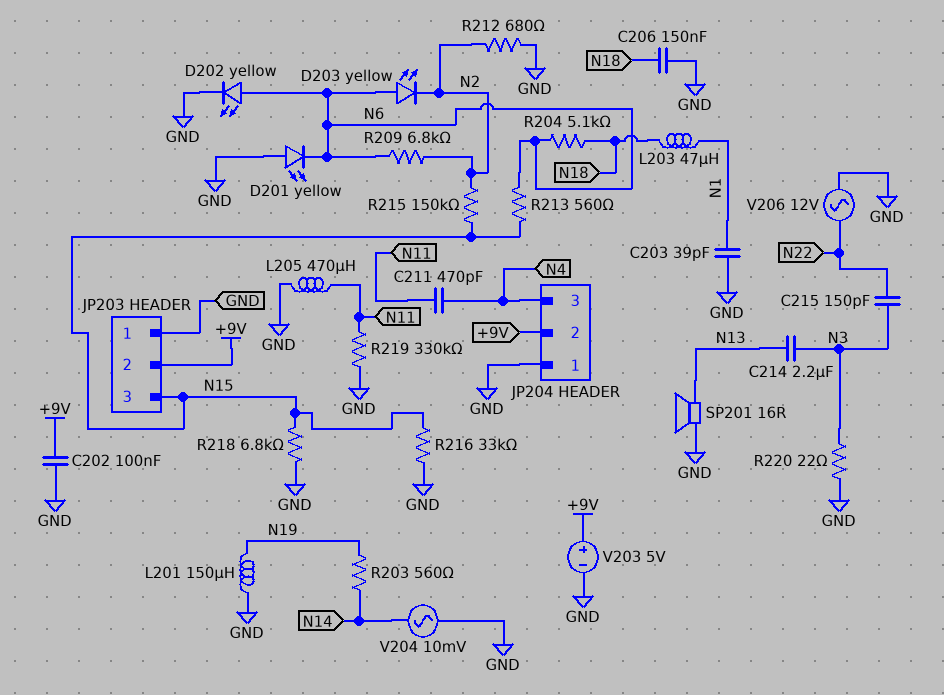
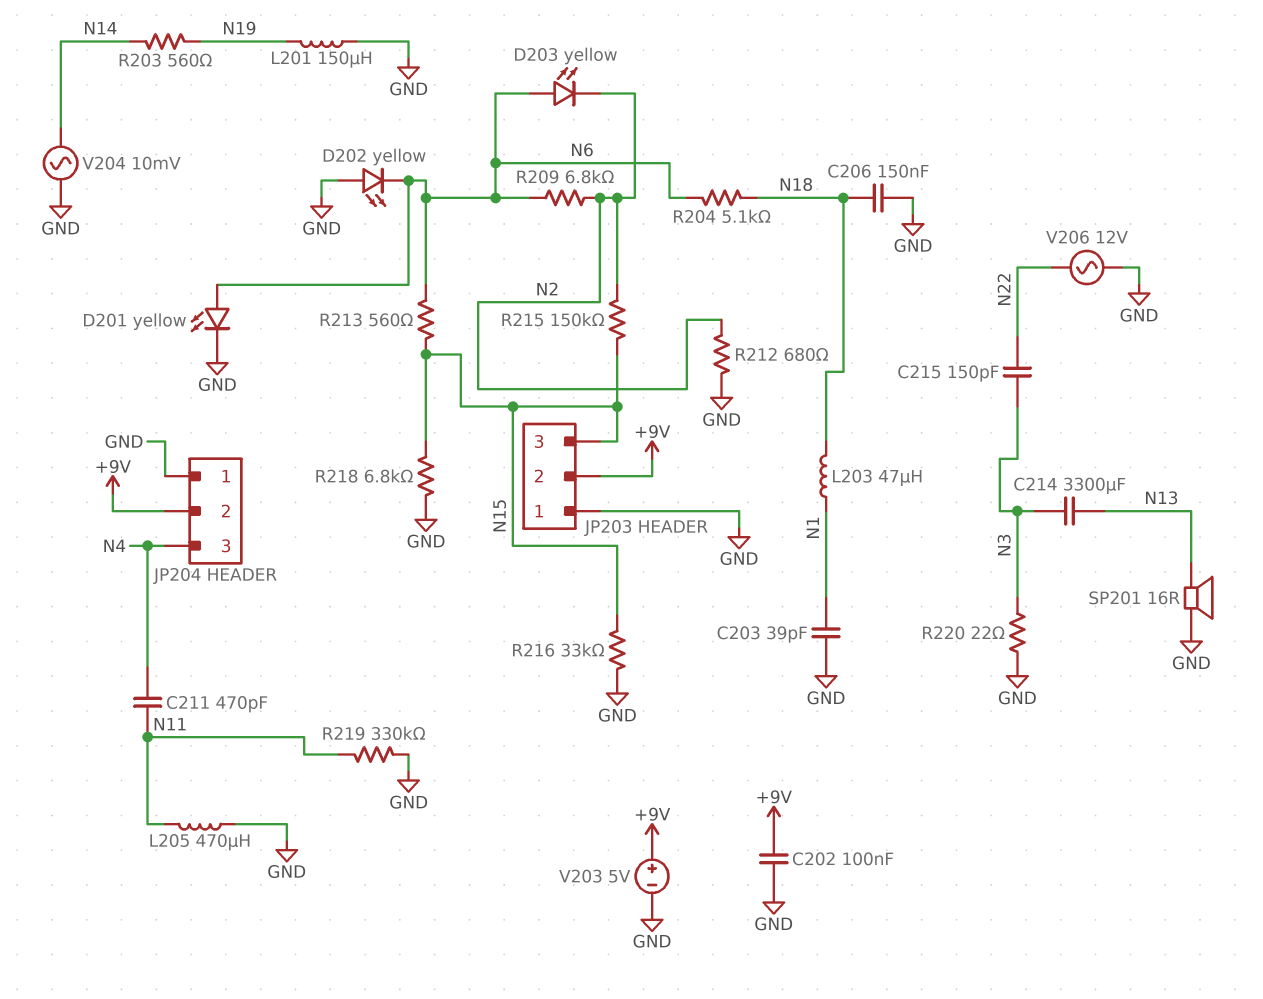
C214: 2.2uF (N3, N13) -> 3300uF (N3, N13)
D201: LED yellow (A GND, K N6) -> LED yellow (A N6, K GND)
D202: LED yellow (A N6, K GND) -> LED yellow (A GND, K N6)

